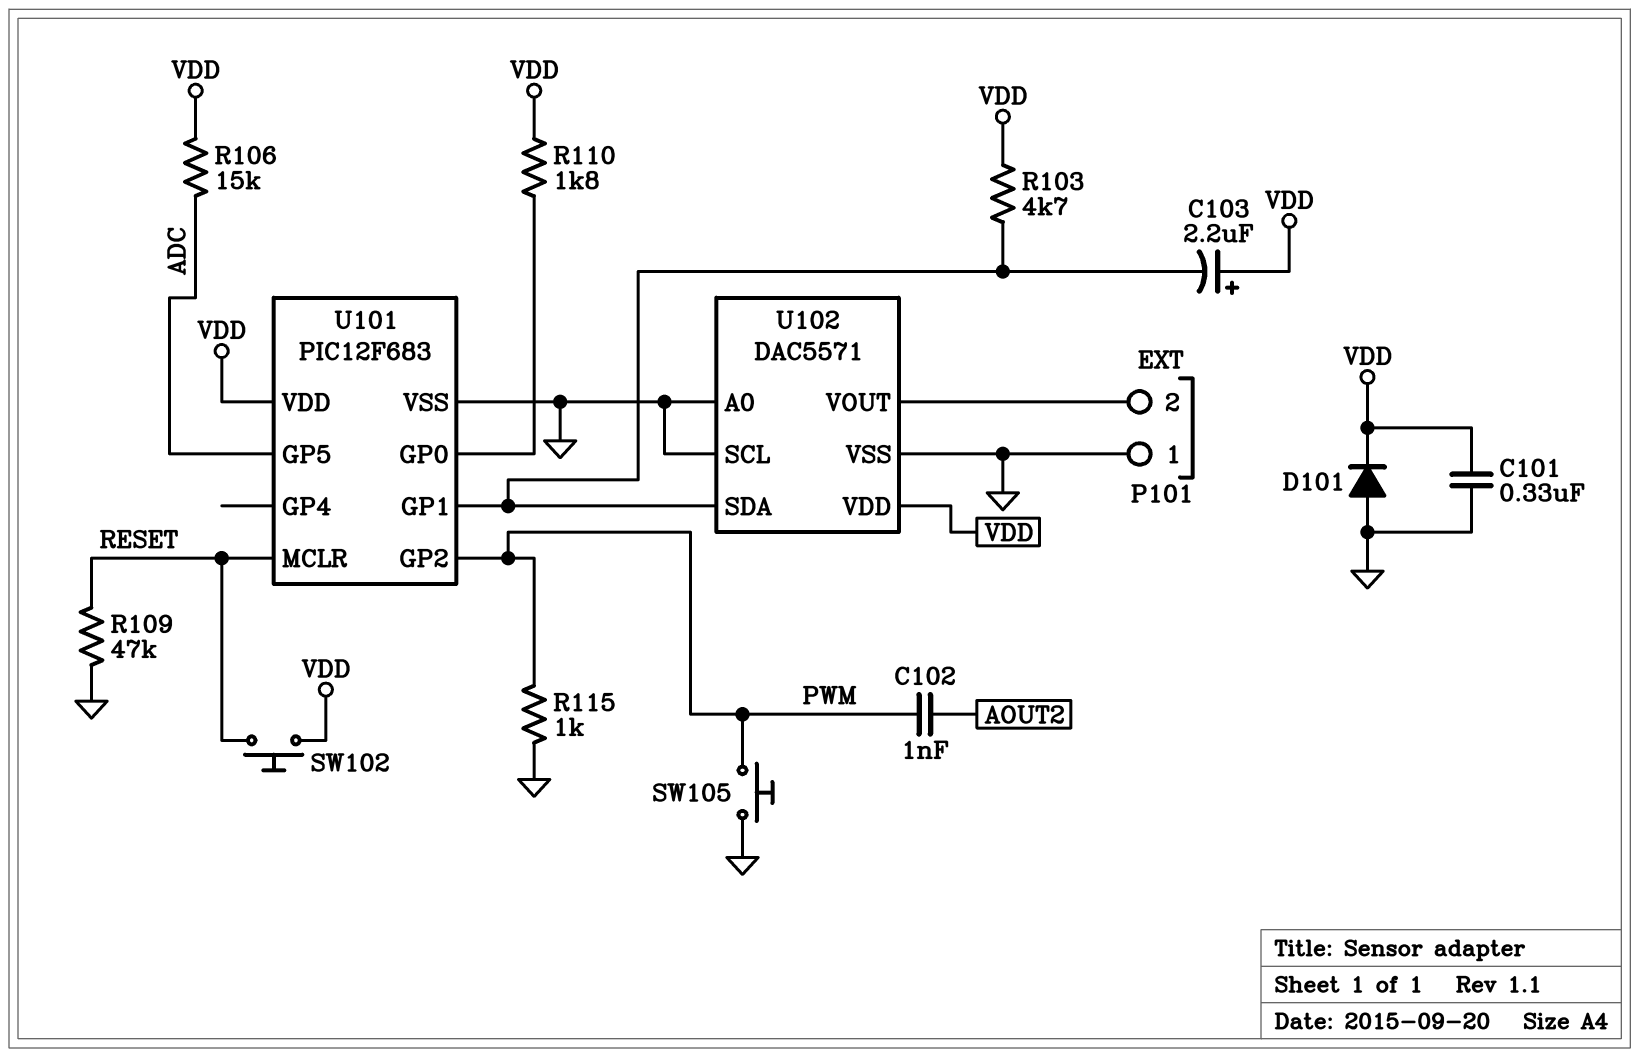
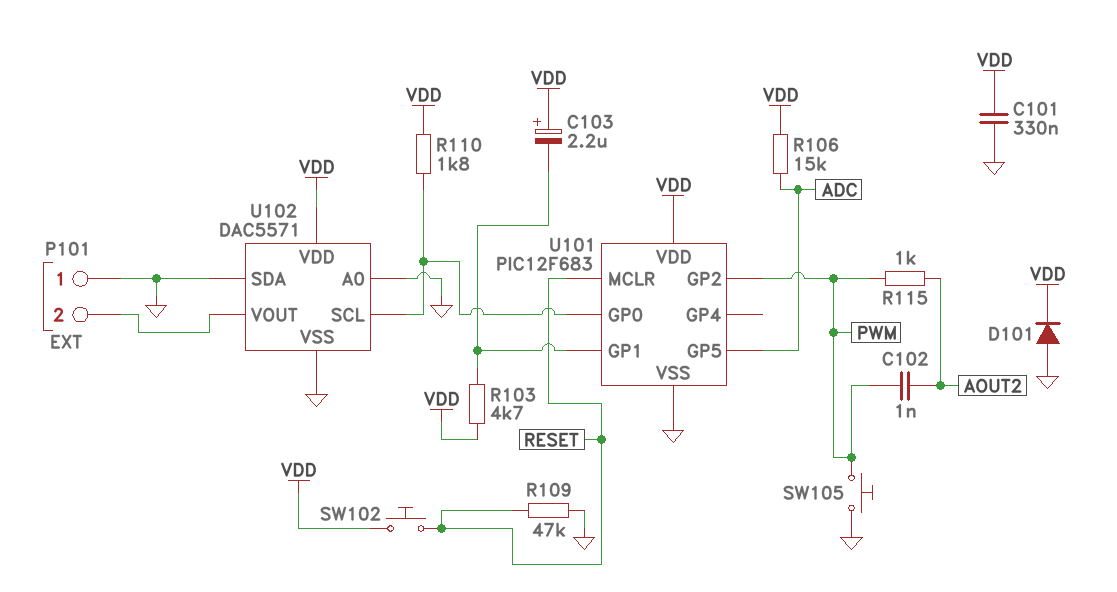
R115: 1k (GND, PWM) -> 1k (AOUT2, PWM)
U102 pin SCL: GND -> U101/GP0
U102 pin SDA: U101/GP1 -> GND

